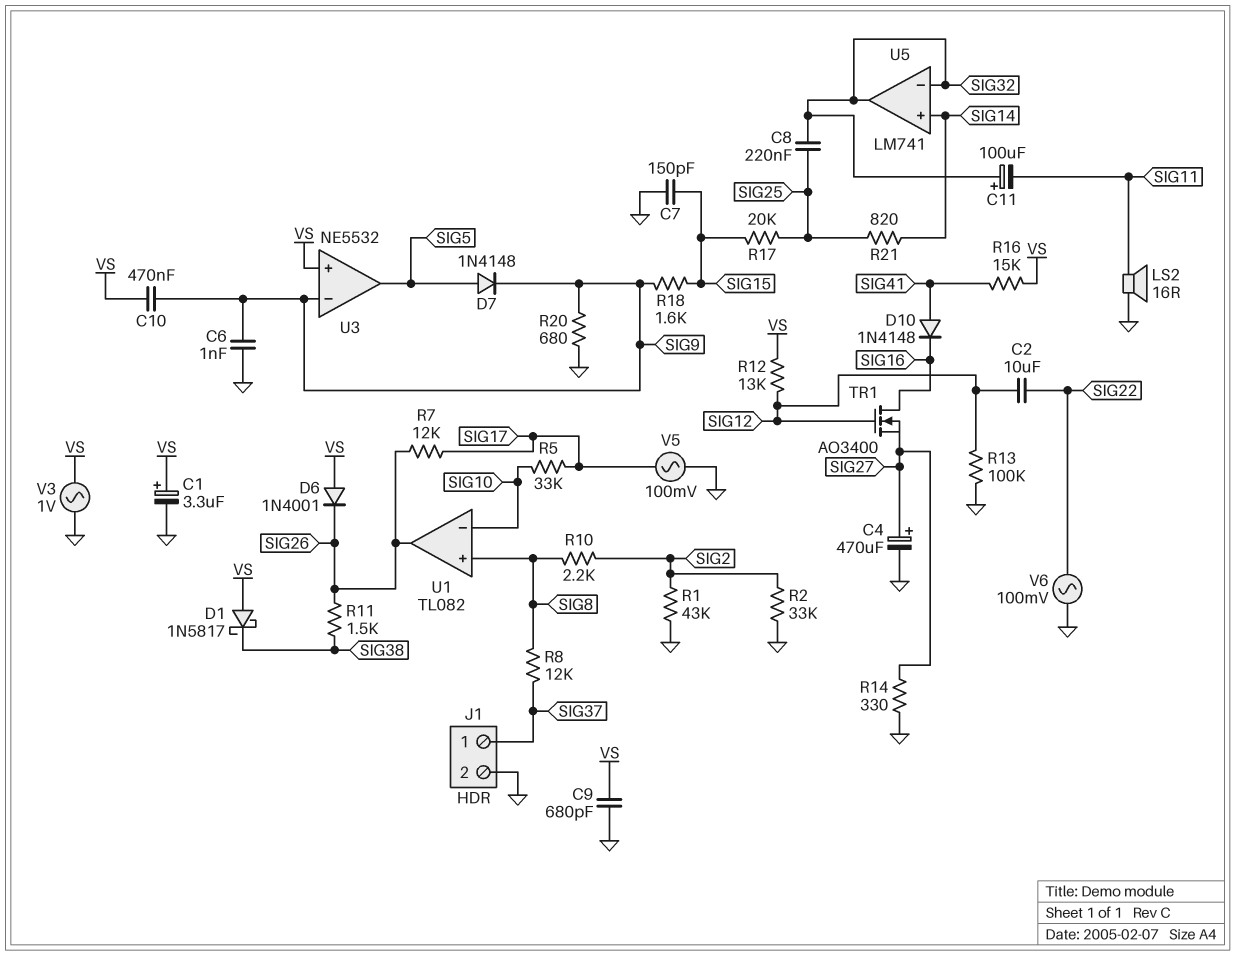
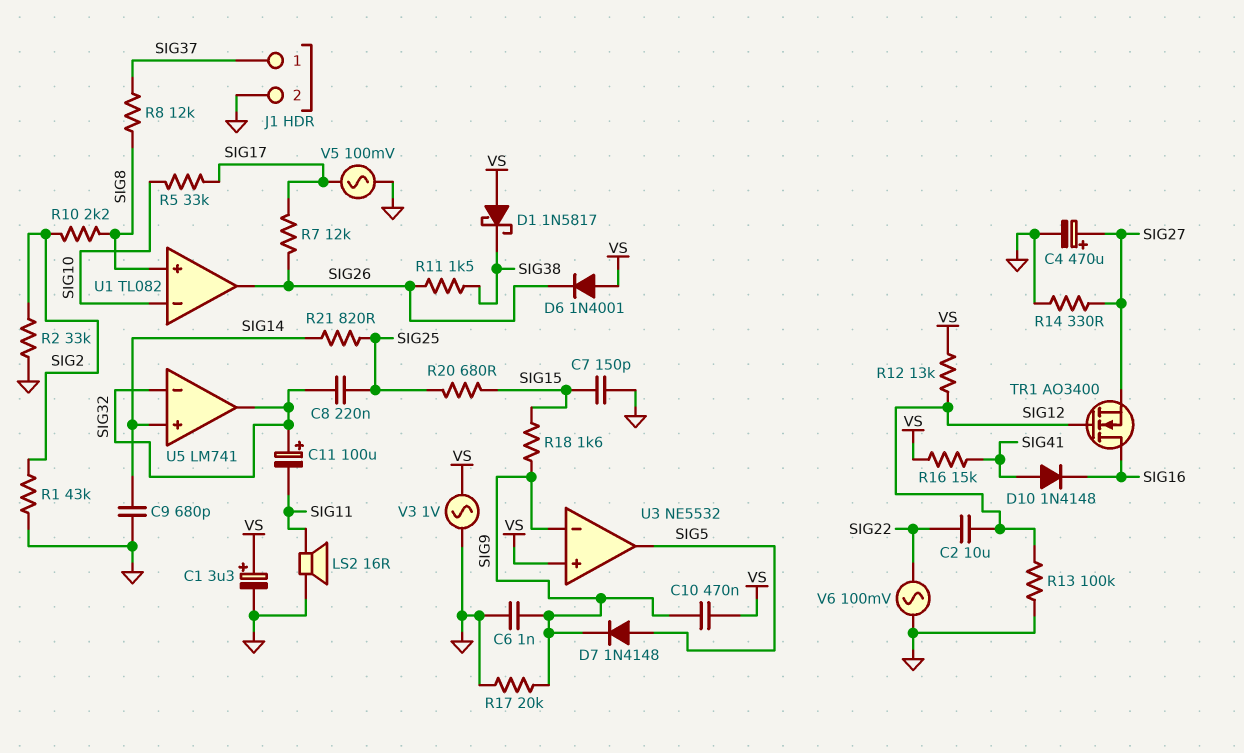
C9: 680pF (GND, VS) -> 680pF (GND, SIG14)
R17: 20k (SIG15, SIG25) -> 20k (GND, SIG9)
R20: 680 (GND, SIG9) -> 680 (SIG15, SIG25)

